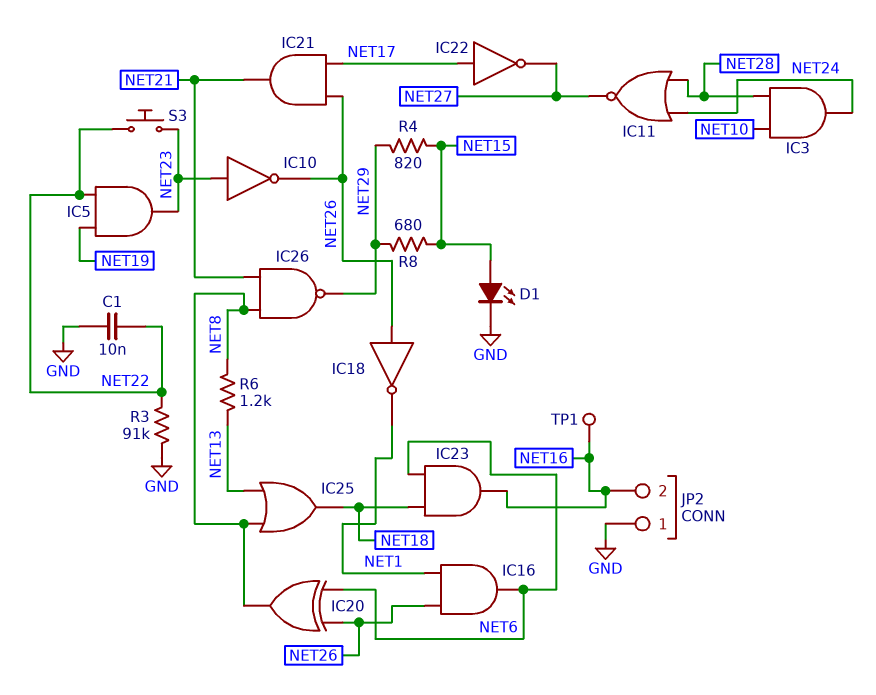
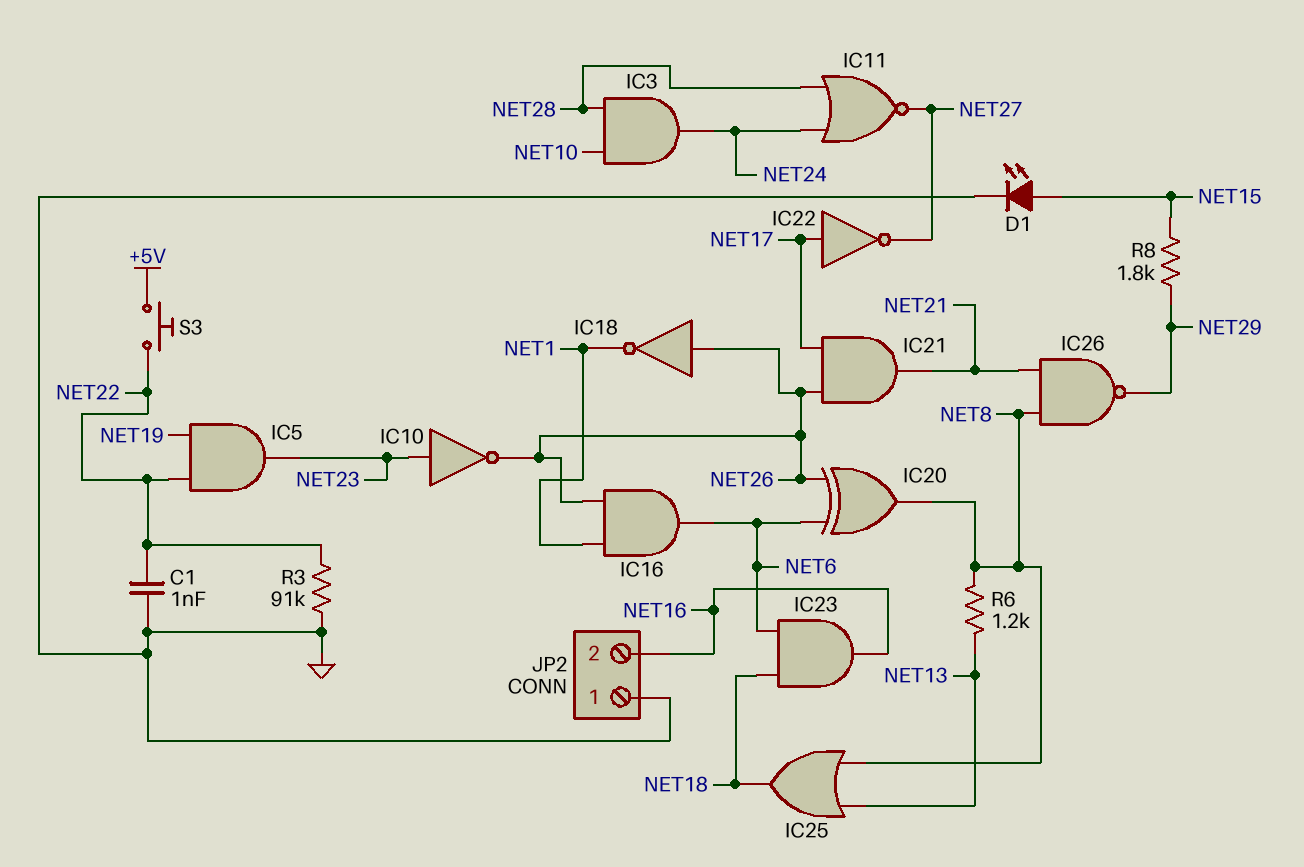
C1: 10nF (GND, NET22) -> 1nF (GND, NET22)
R4: 820 (NET15, NET29) -> none
R8: 680 (NET15, NET29) -> 1.8k (NET15, NET29)
S3: button (NET22, NET23) -> button (+5V, NET22)
TP1: test point (NET16) -> none

